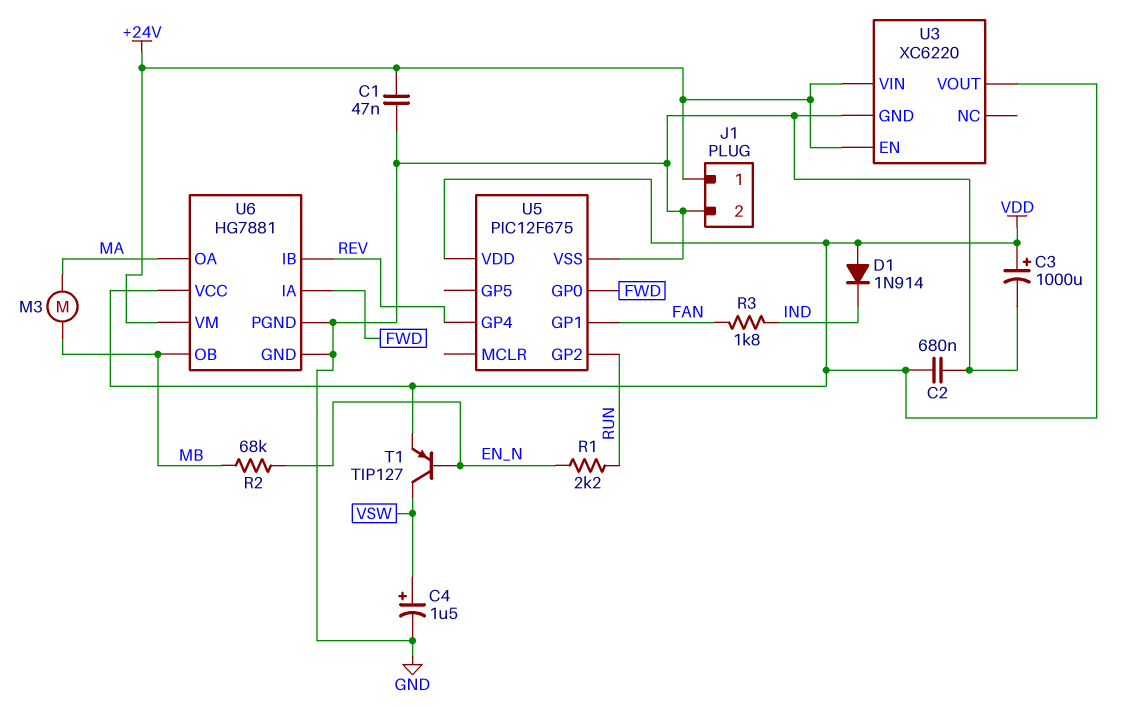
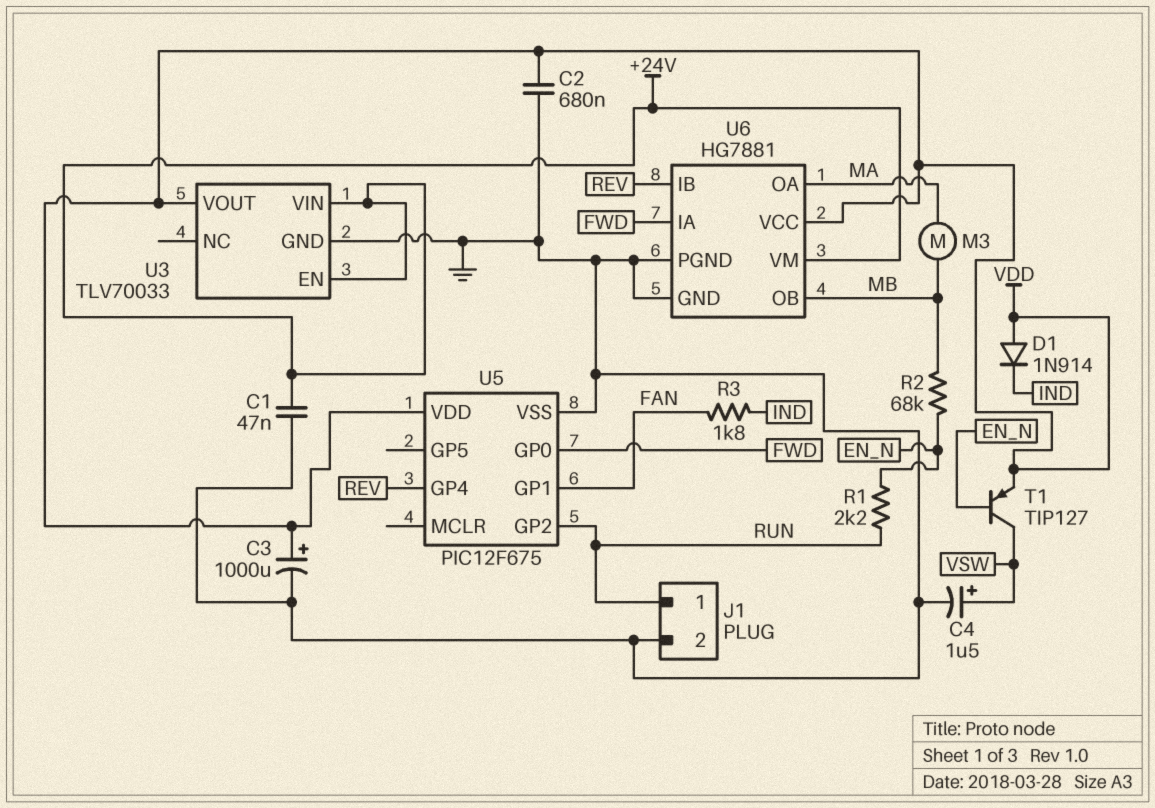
J1 pin 1: +24V -> RUN
U3: XC6220 -> TLV70033

